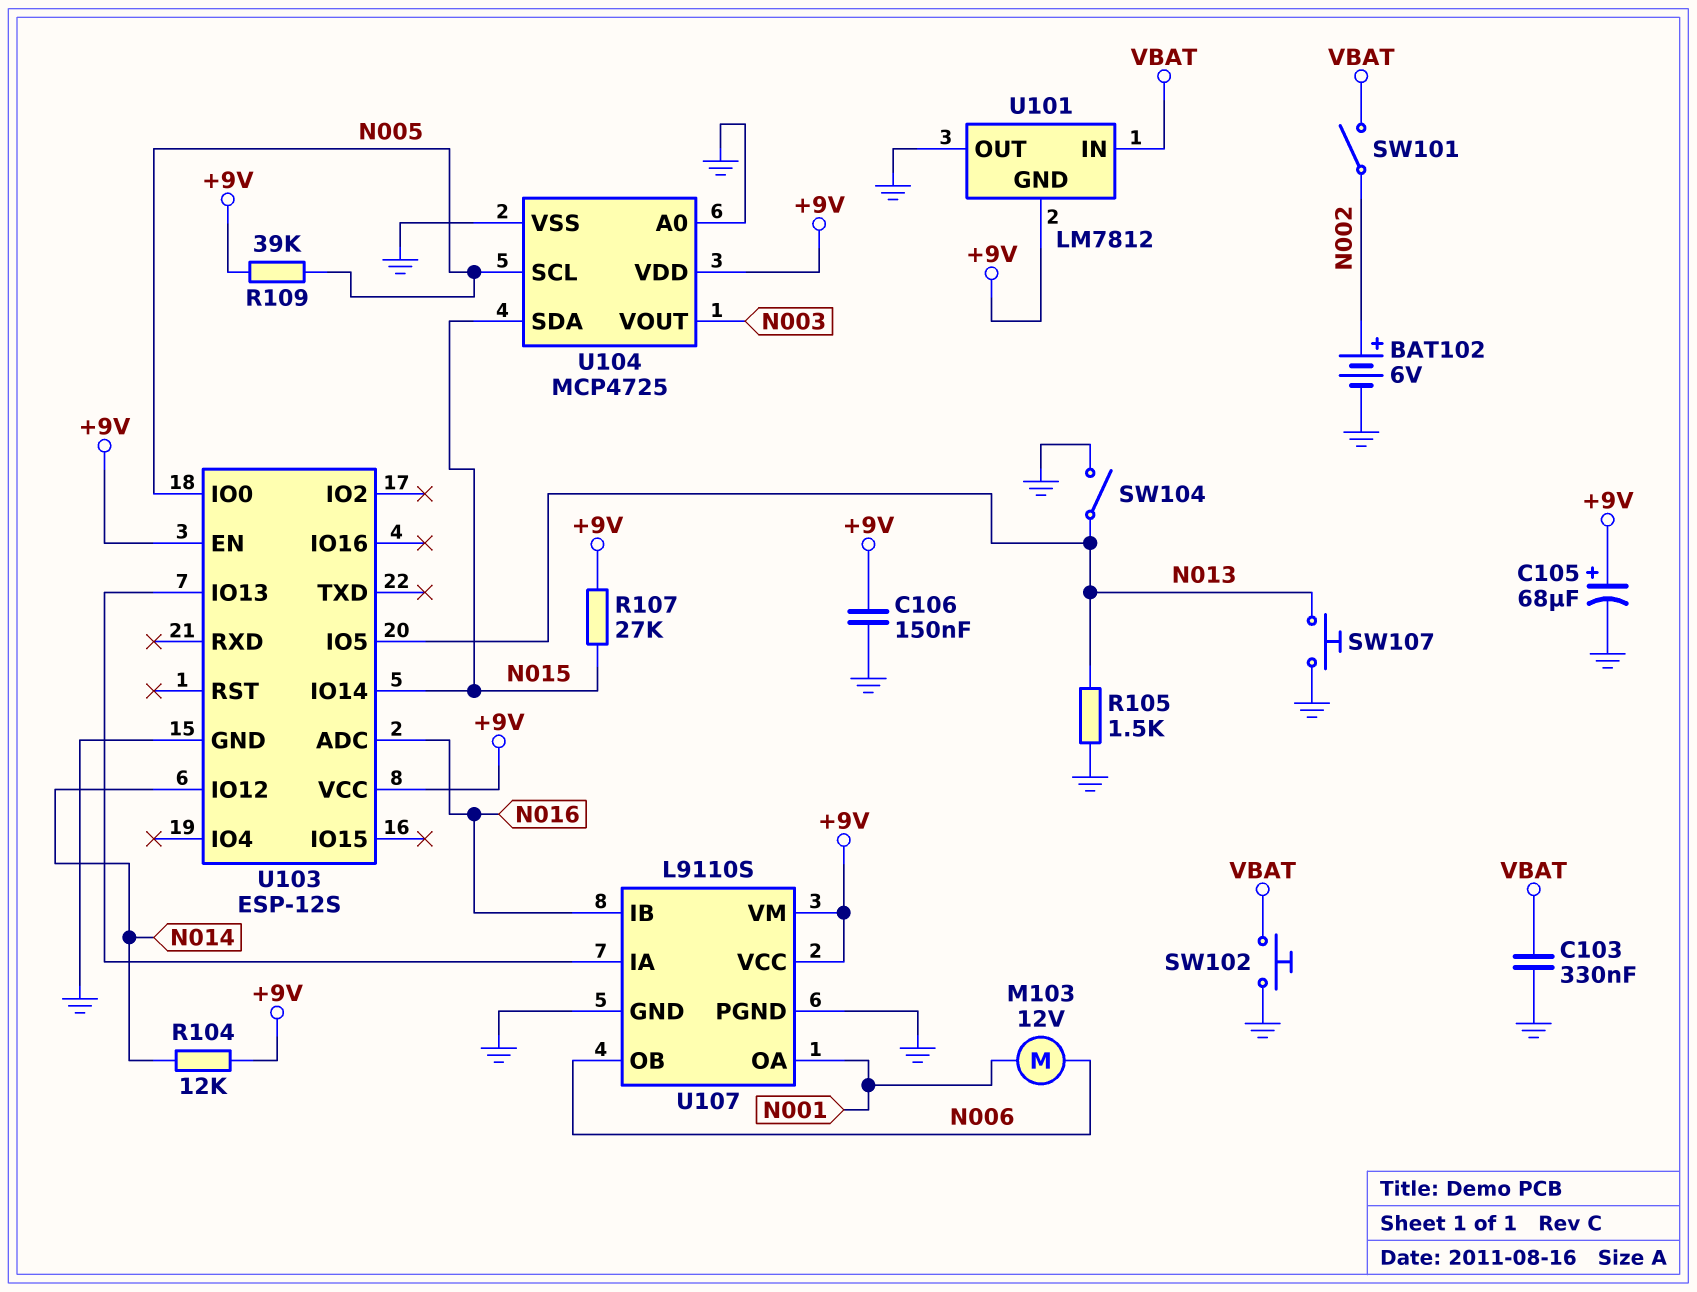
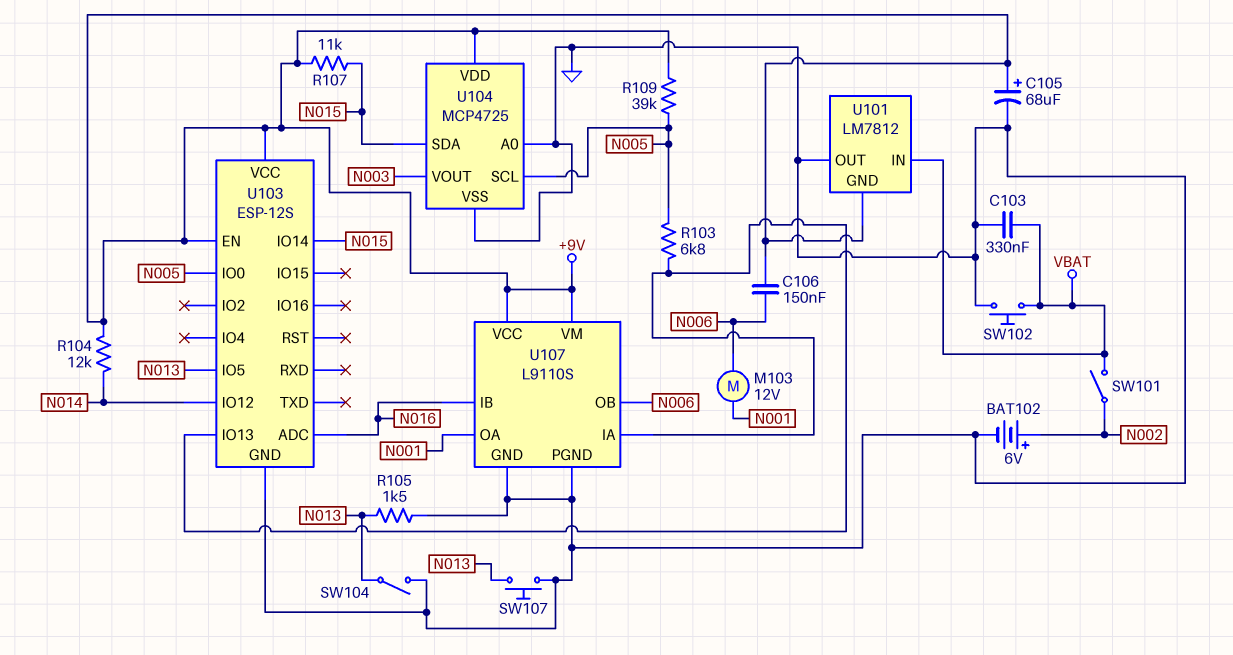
C106: 150nF (+9V, GND) -> 150nF (+9V, N006)
R103: none -> 6.8k (N005, U103/IO13)
R107: 27k (+9V, N015) -> 11k (+9V, N015)

